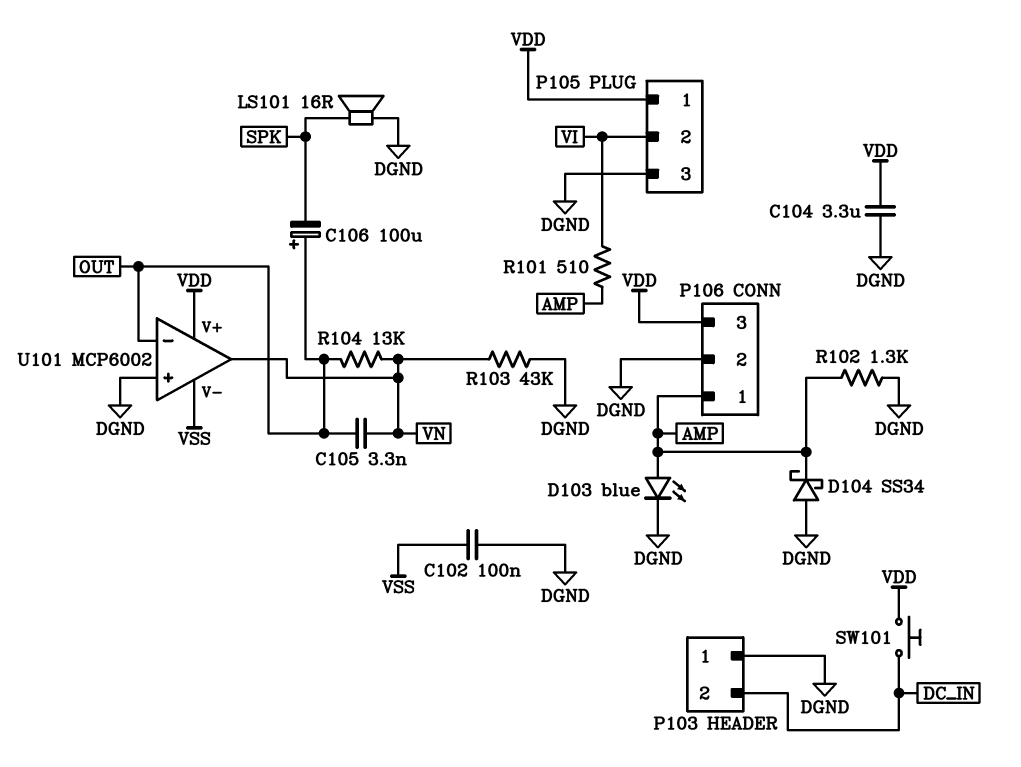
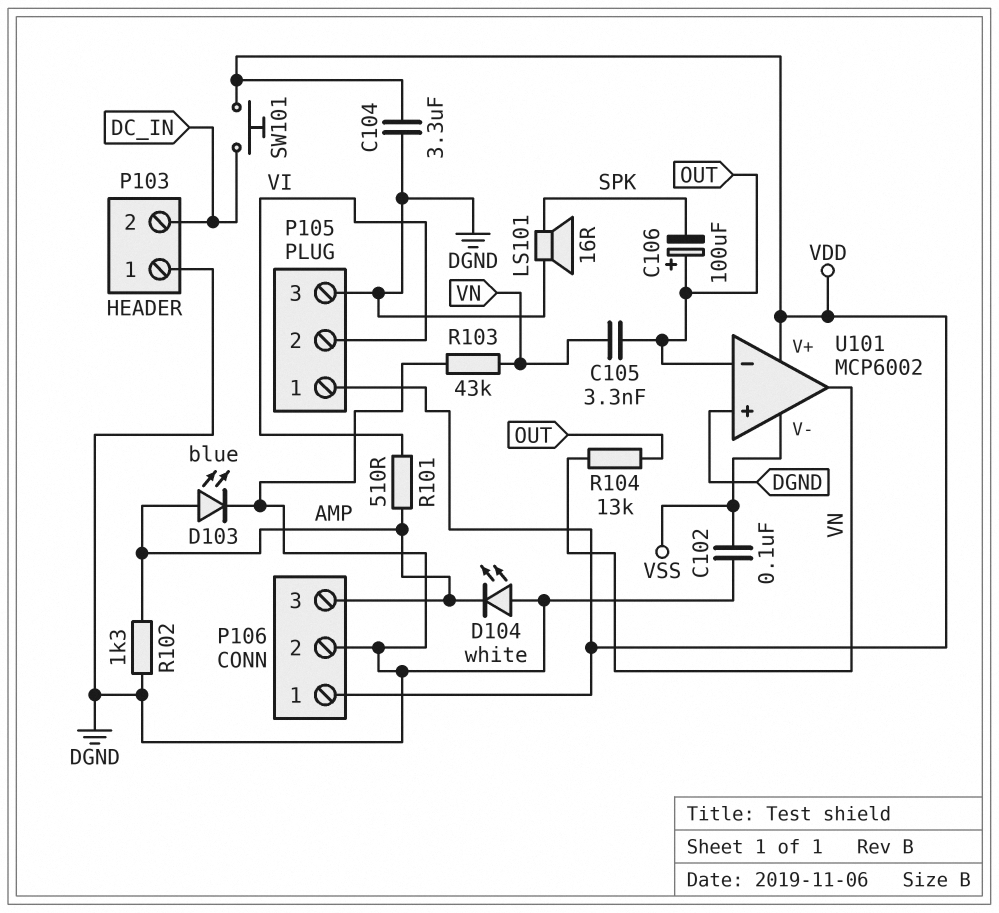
D104: schottky SS34 (A DGND, K AMP) -> LED white (A DGND, K AMP)
P106 pin 1: AMP -> VDD
P106 pin 3: VDD -> AMP

